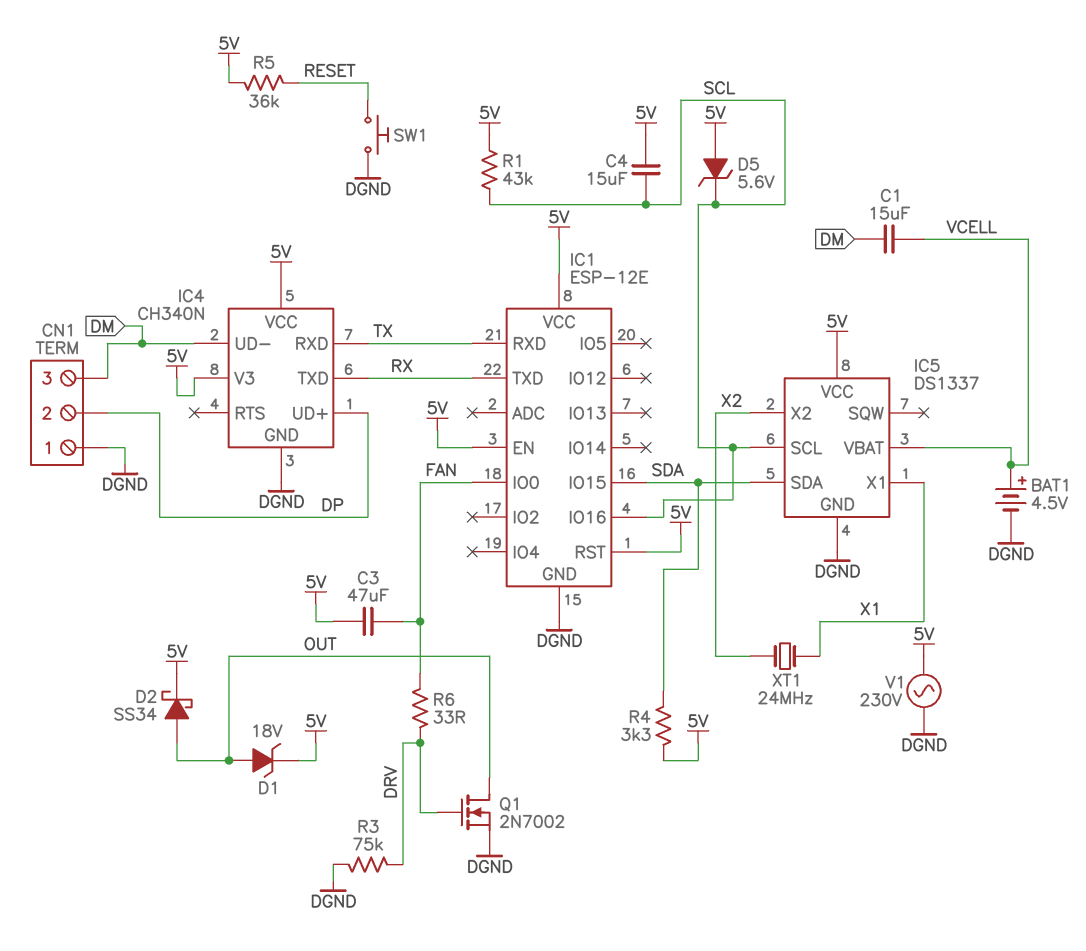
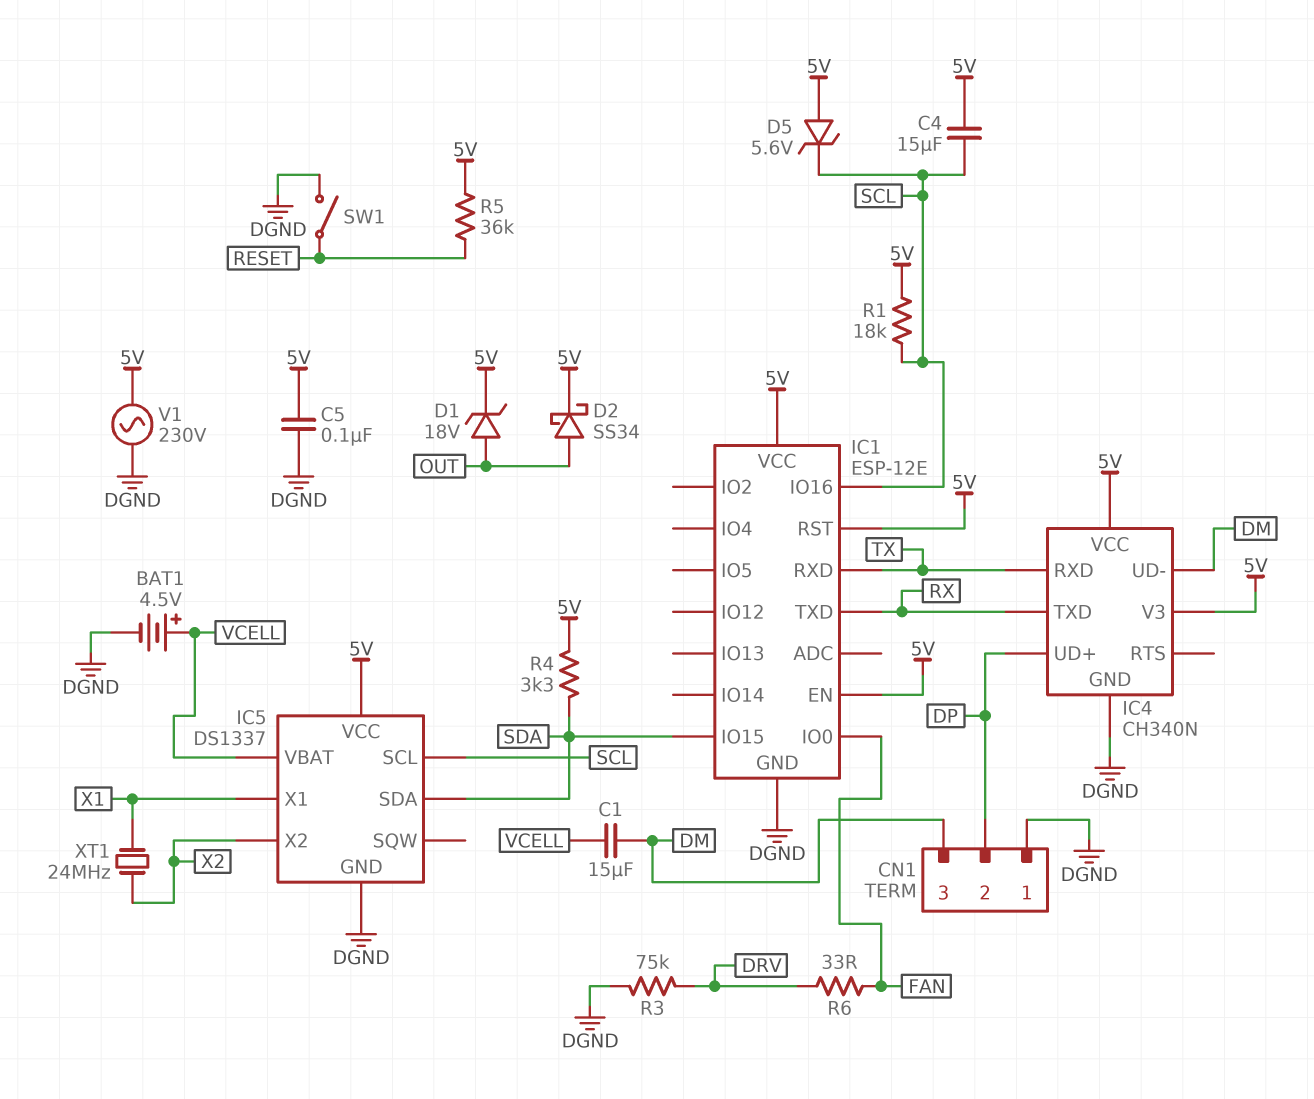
C3: 47uF (5V, FAN) -> none
C5: none -> 100nF (5V, DGND)
Q1: NMOS 2N7002 (G DRV, D OUT, S DGND) -> none
R1: 43k (5V, SCL) -> 18k (5V, SCL)
SW1: button (DGND, RESET) -> switch (DGND, RESET)

